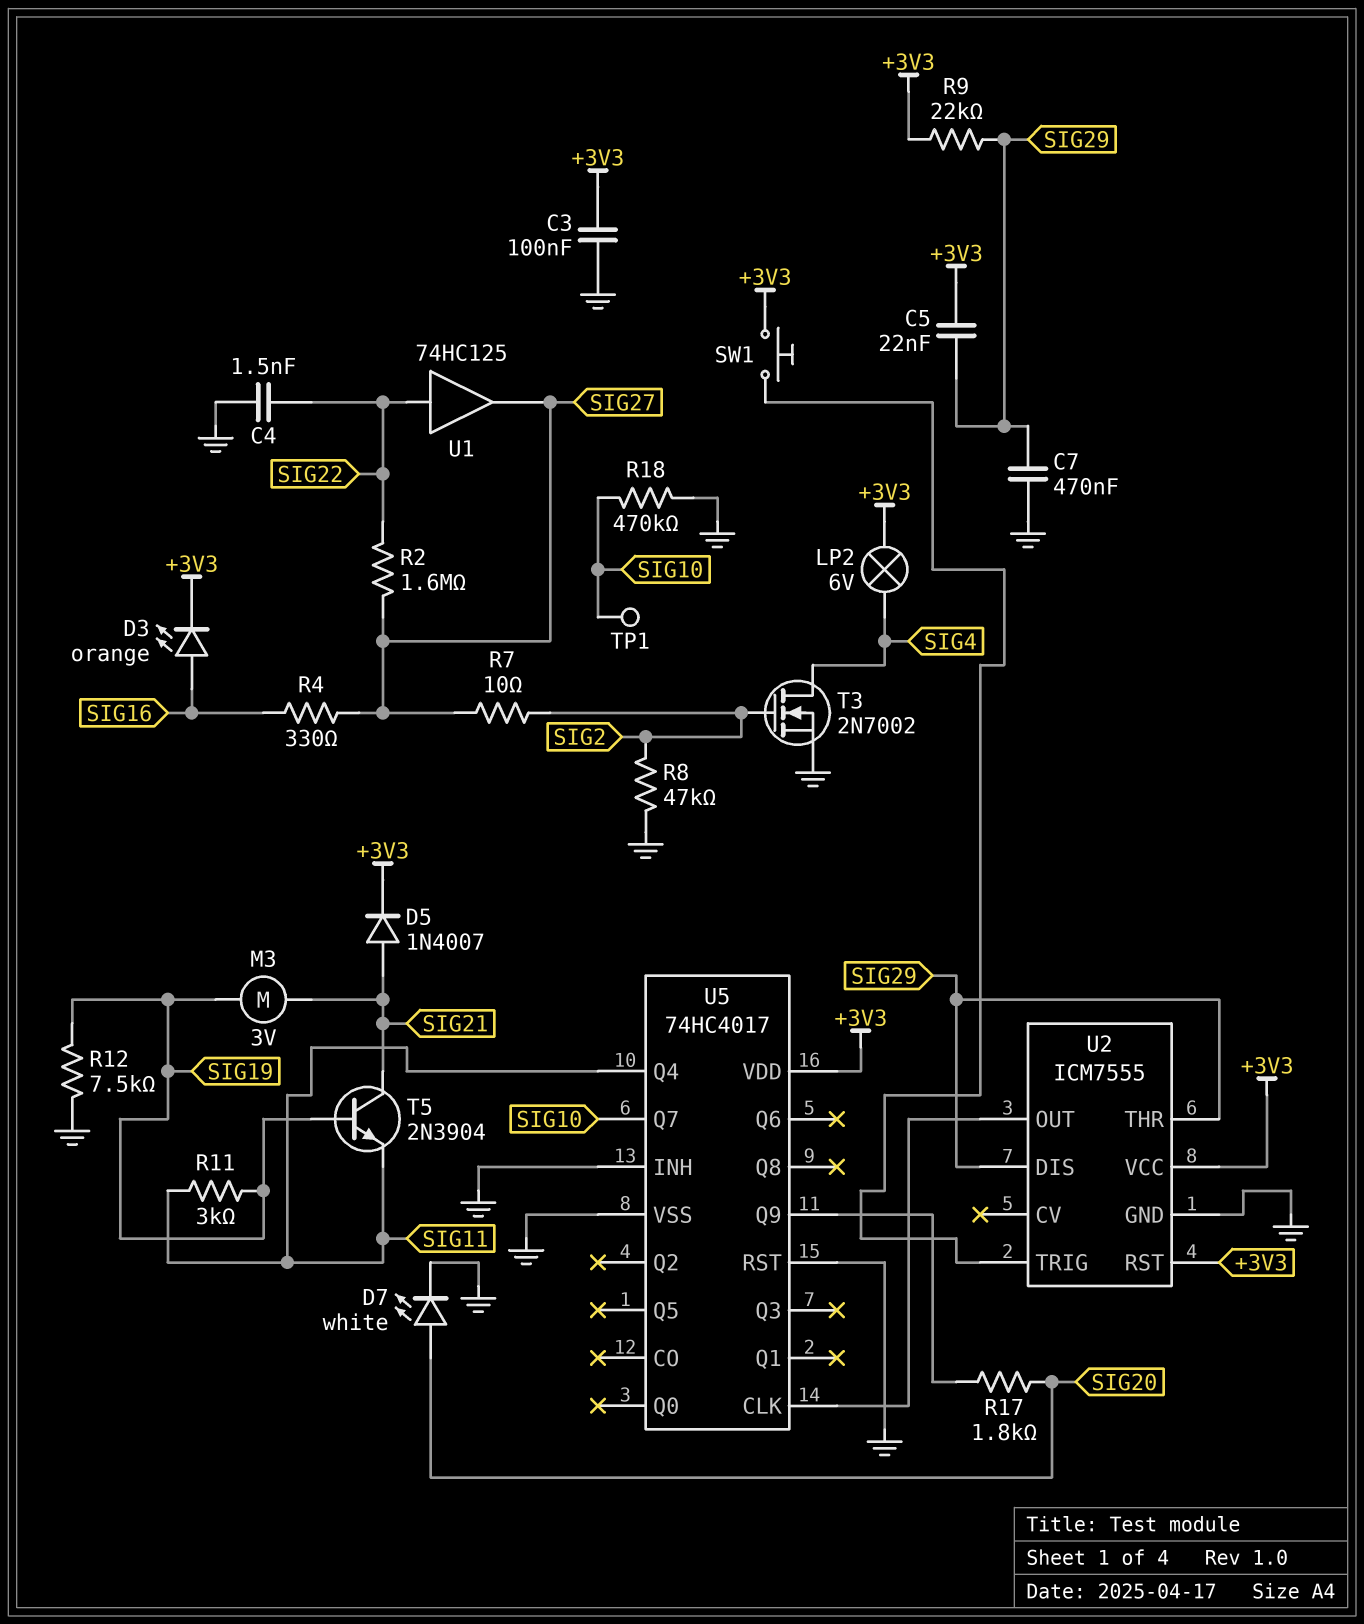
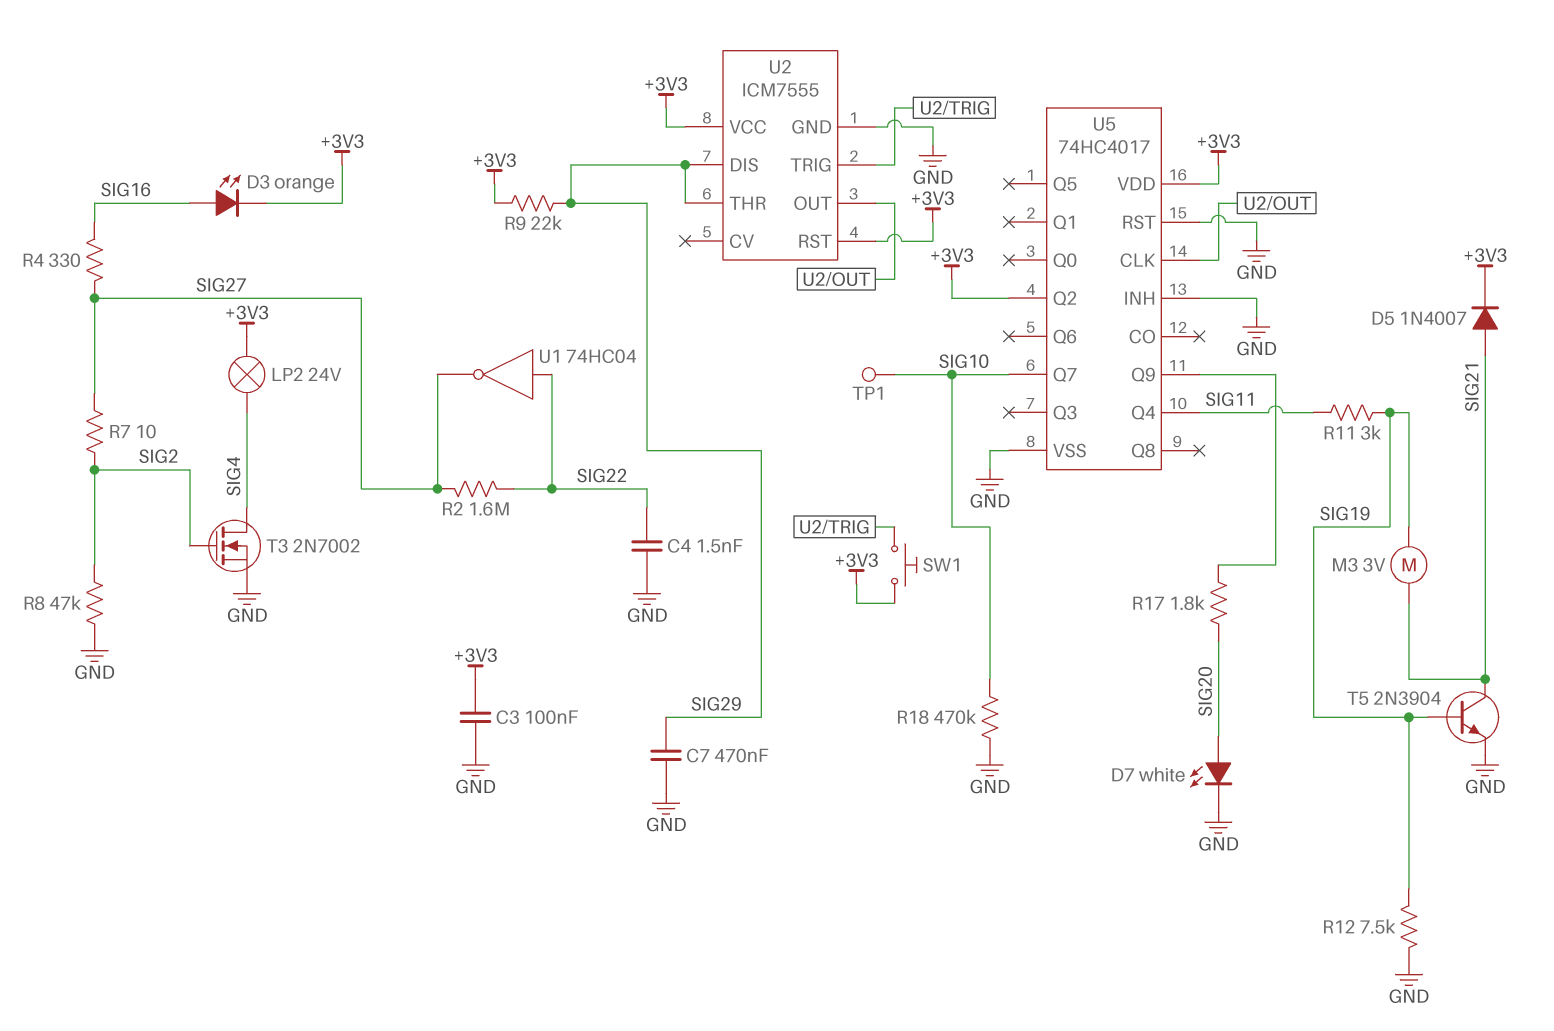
C5: 22nF (+3V3, SIG29) -> none
LP2: lamp 6V (+3V3, SIG4) -> lamp 24V (+3V3, SIG4)
T5: NPN 2N3904 (B SIG19, C SIG21, E SIG11) -> NPN 2N3904 (B SIG19, C SIG21, E GND)
U1: buffer 74HC125 (in SIG22, out SIG27) -> NOT 74HC04 (in SIG22, out SIG27)
U5 pin Q2: none -> +3V3

